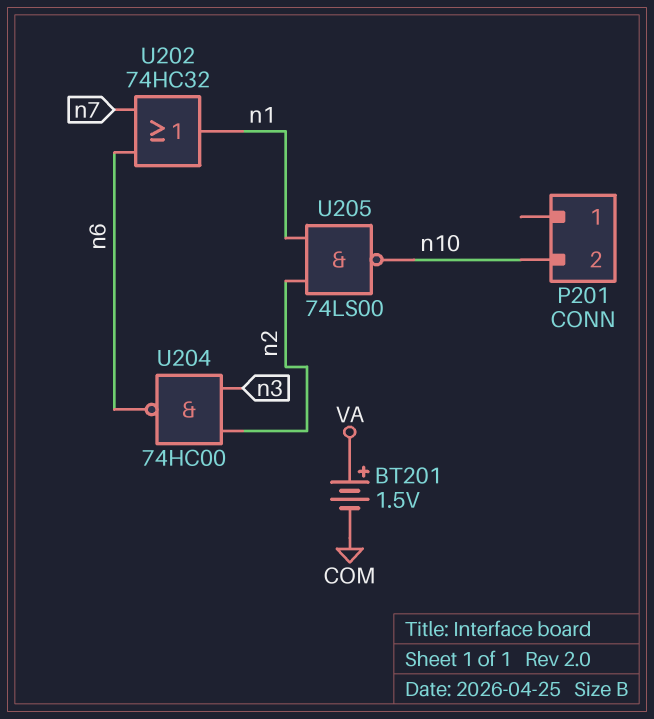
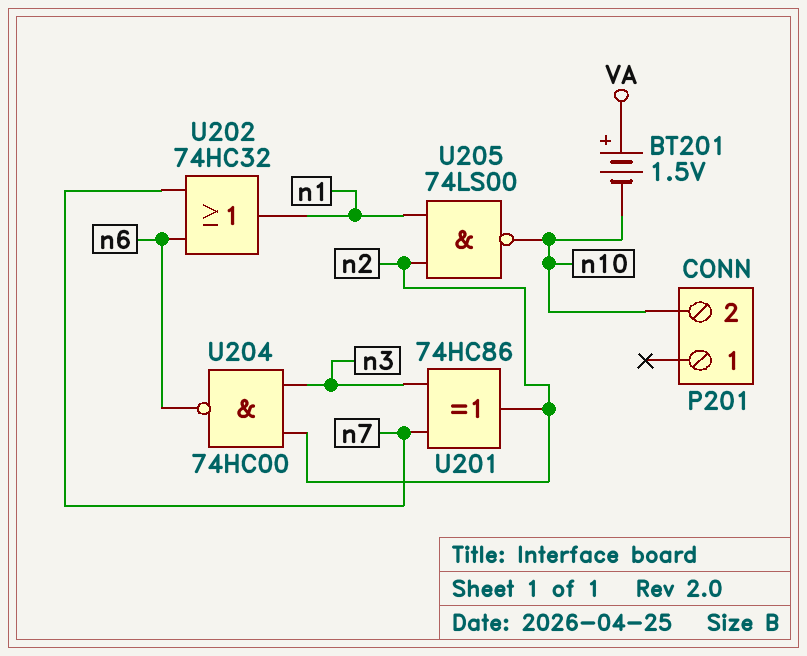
BT201: 1.5V (plus VA, minus COM) -> 1.5V (plus VA, minus n10)
U201: none -> XOR 74HC86 (in n3, in n7, out n2)

